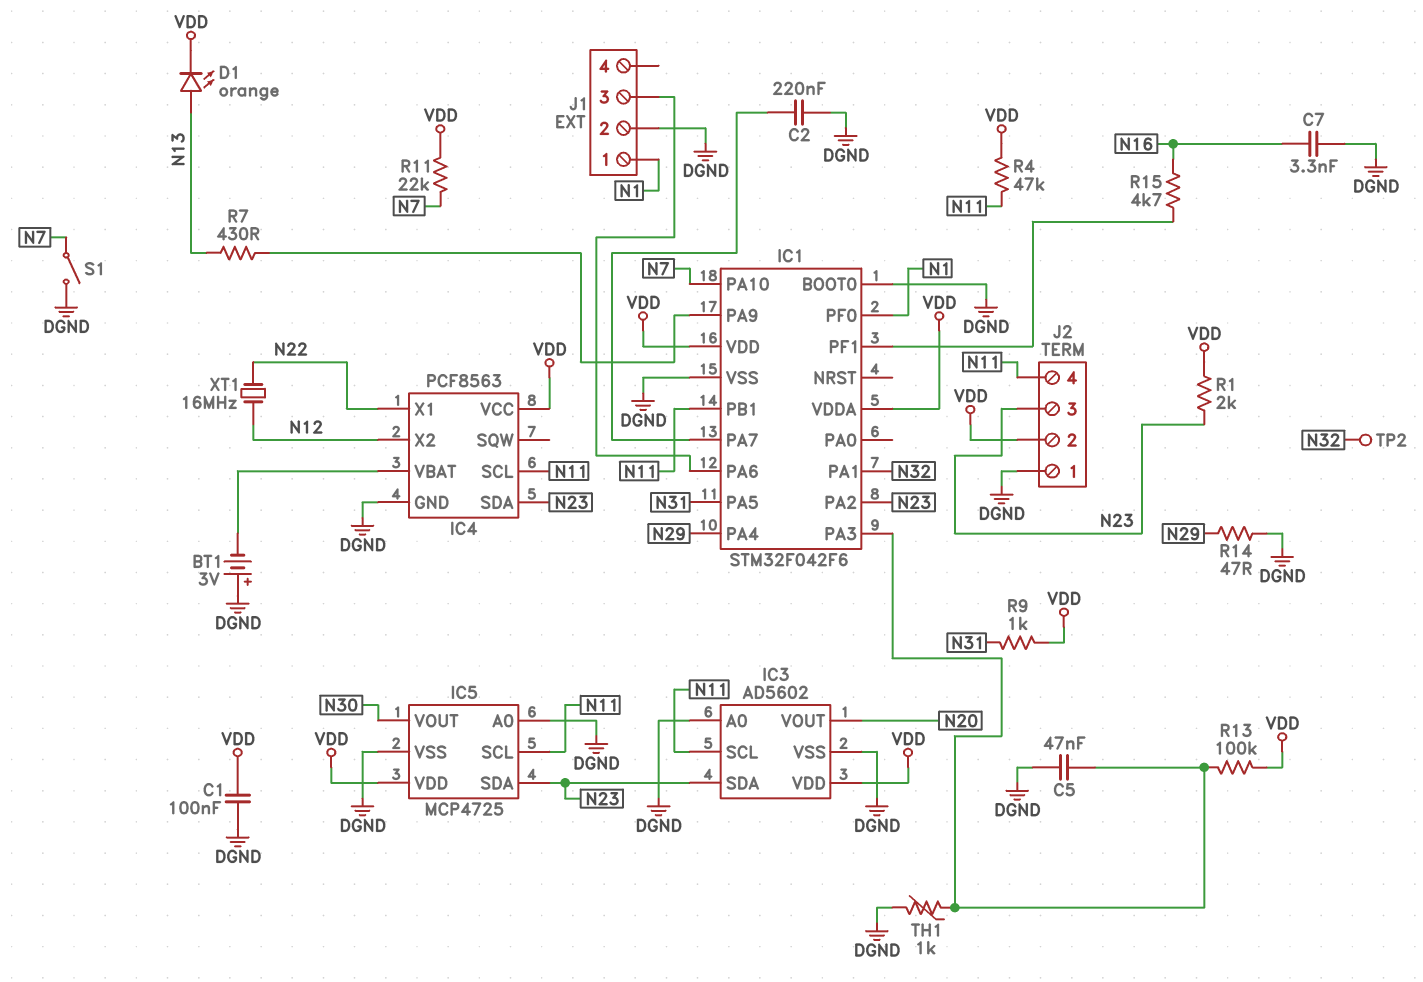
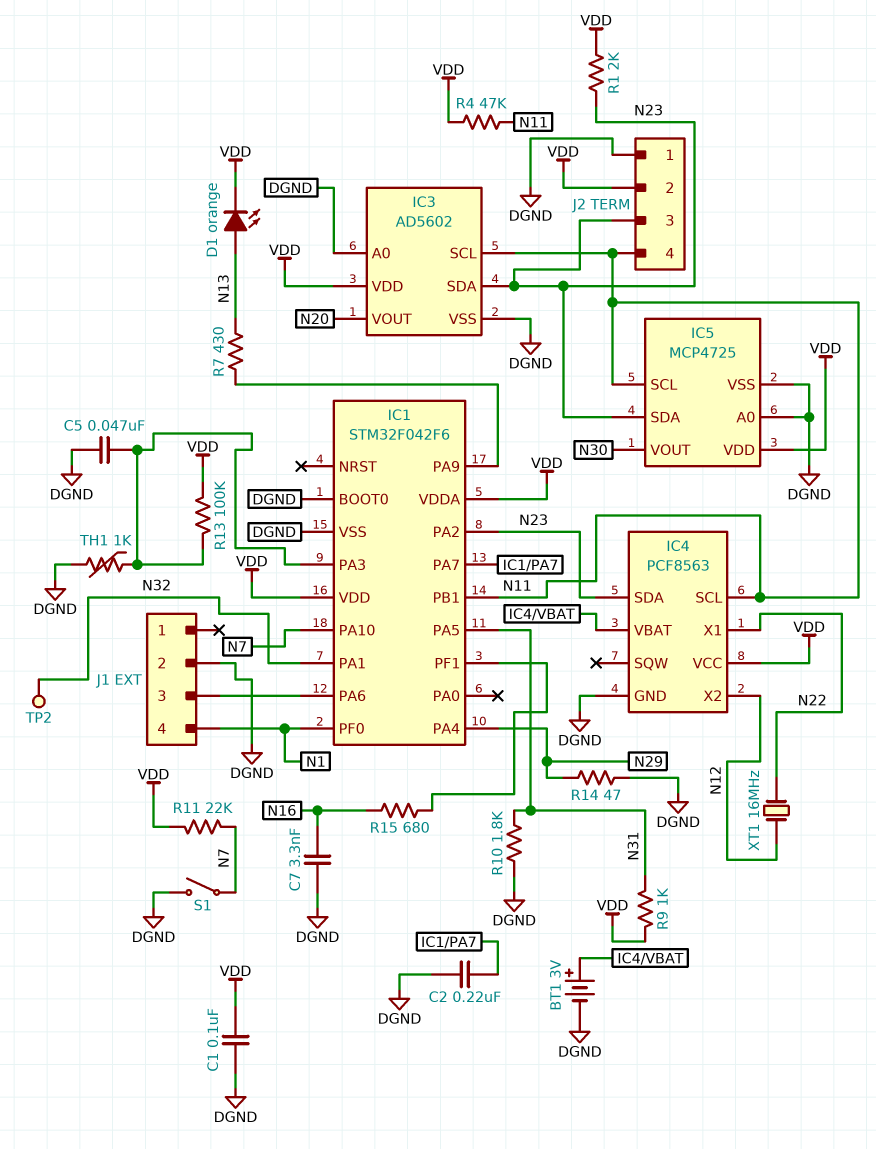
BT1: 3V (plus DGND, minus IC4/VBAT) -> 3V (plus IC4/VBAT, minus DGND)
J1 pin 1: N1 -> none
J1 pin 4: none -> N1
R10: none -> 1.8k (DGND, N31)
R15: 4.7k (IC1/PF1, N16) -> 680 (IC1/PF1, N16)

